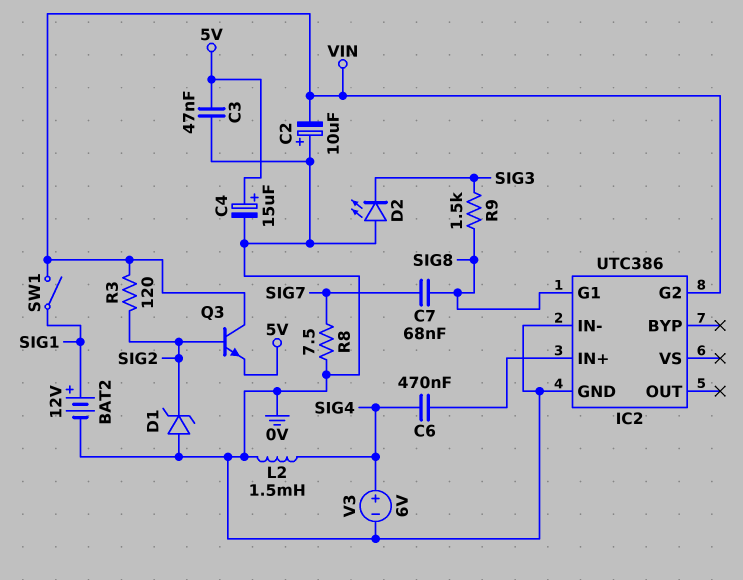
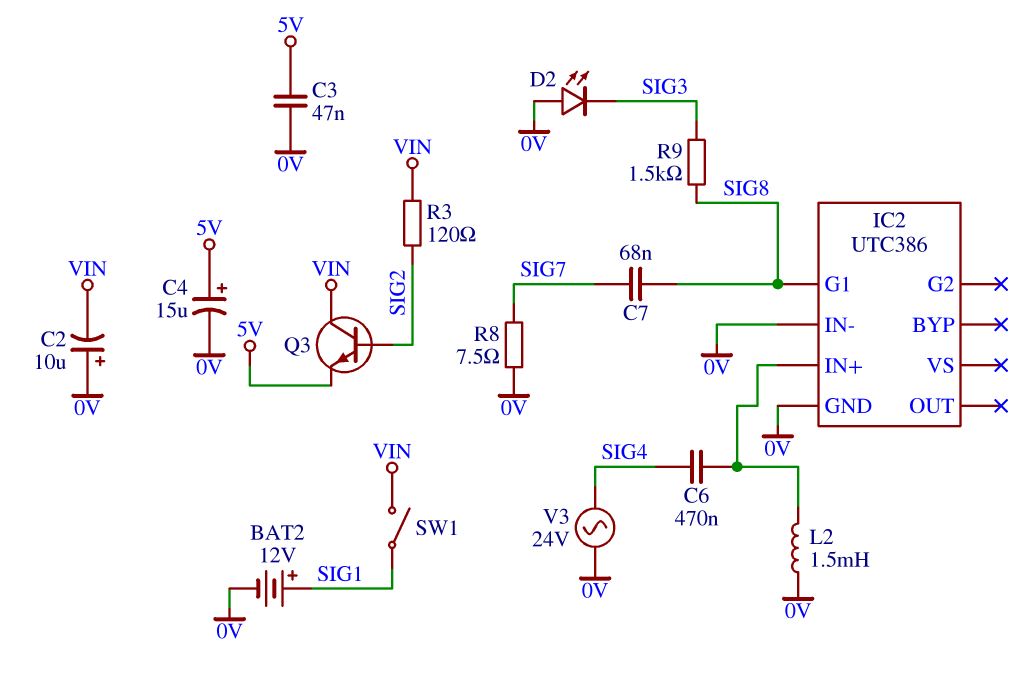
D1: zener (A 0V, K SIG2) -> none
IC2 pin G2: VIN -> none
L2: 1.5mH (0V, SIG4) -> 1.5mH (0V, IC2/IN+)
V3: 6V (plus SIG4, minus 0V) -> AC 24V (0V, SIG4)

